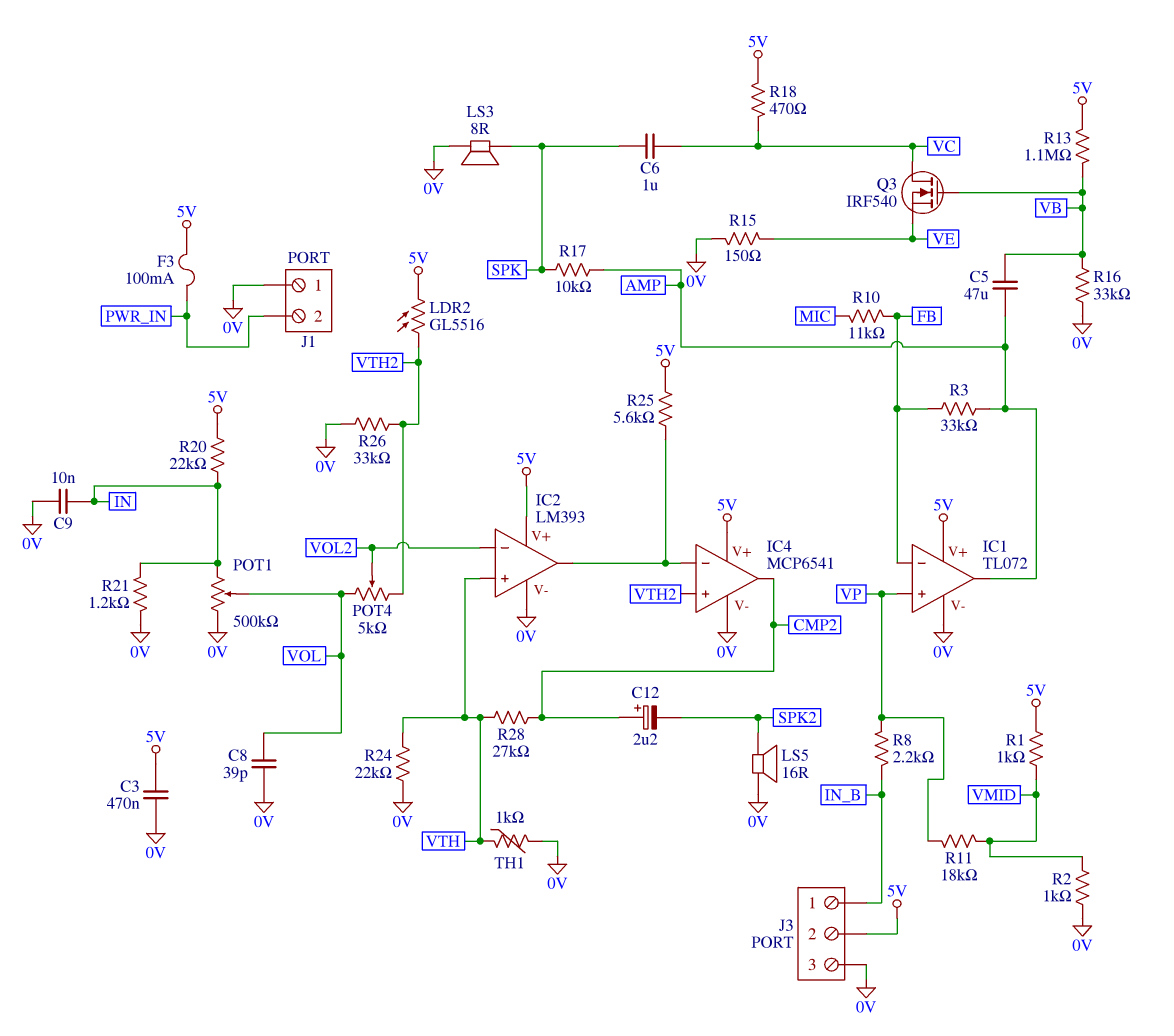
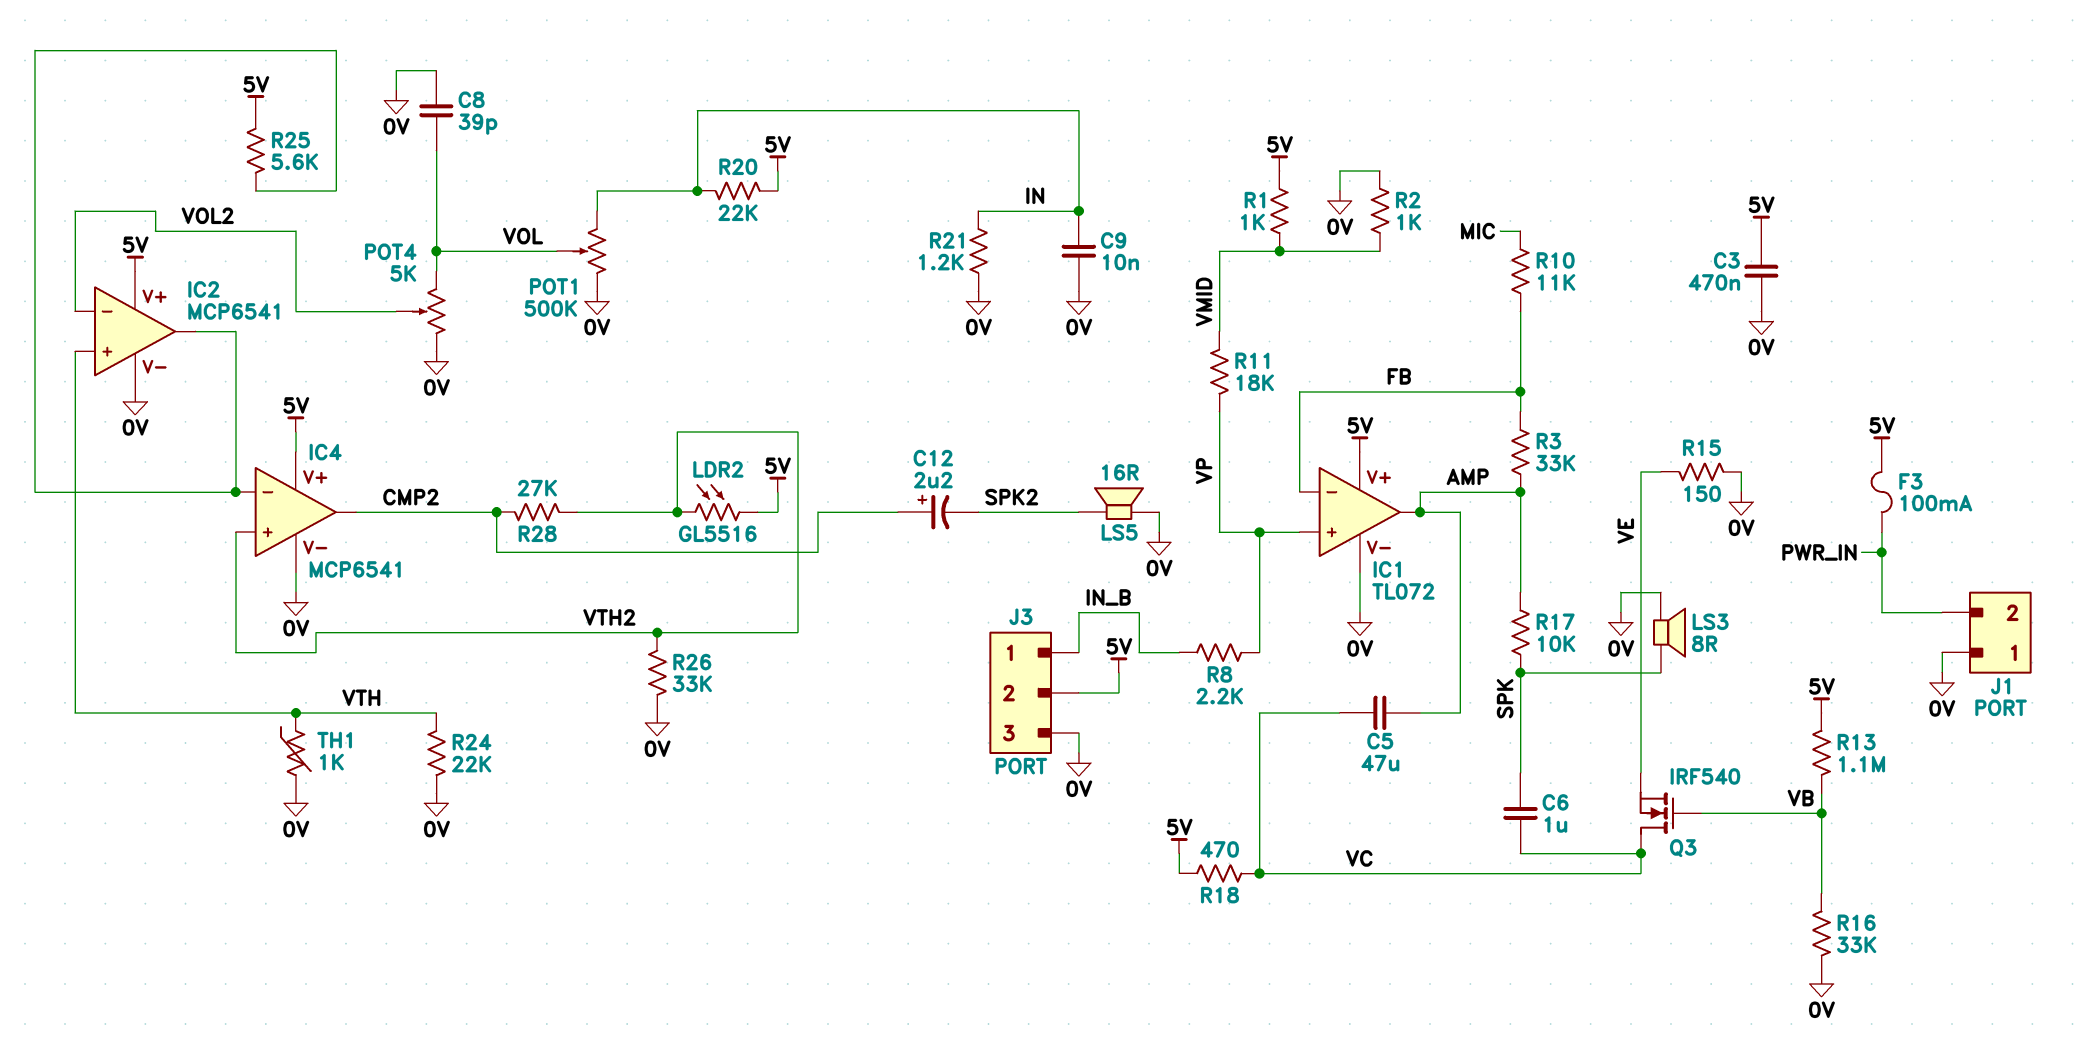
C5: 47uF (AMP, VB) -> 47uF (AMP, VC)
IC2: LM393 -> MCP6541
POT4: 5k (VOL, VTH2, wiper VOL2) -> 5k (0V, VOL, wiper VOL2)
R28: 27k (CMP2, VTH) -> 27k (CMP2, VTH2)

